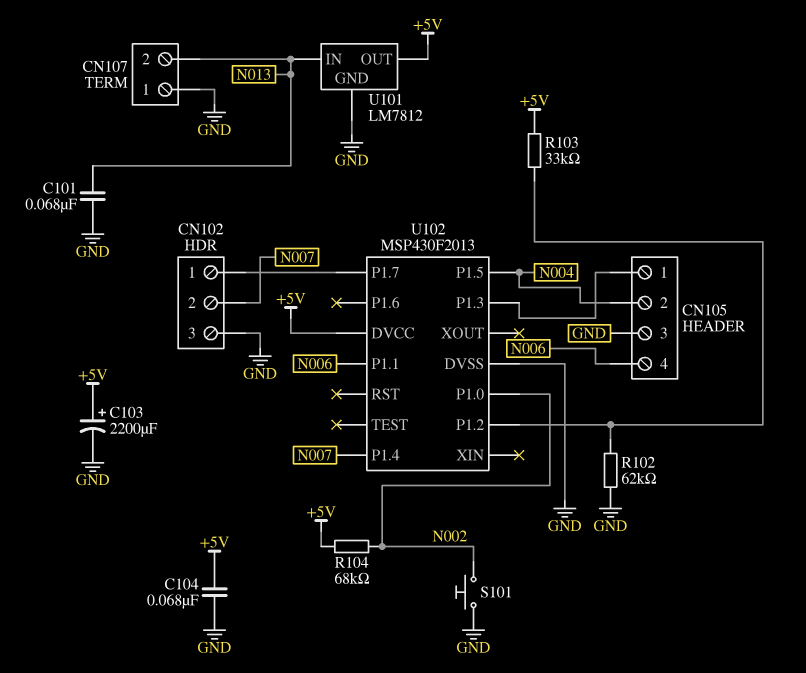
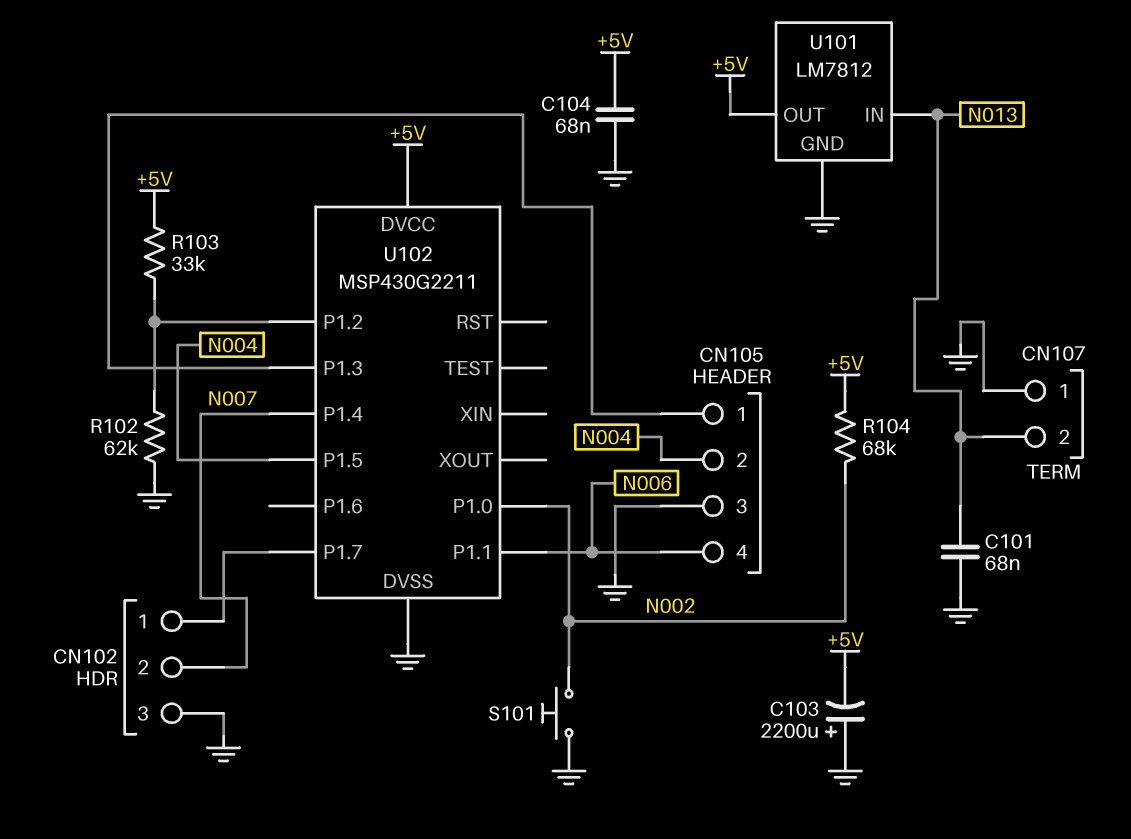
C103: 2200uF (plus +5V, minus GND) -> 2200uF (plus GND, minus +5V)
U102: MSP430F2013 -> MSP430G2211

